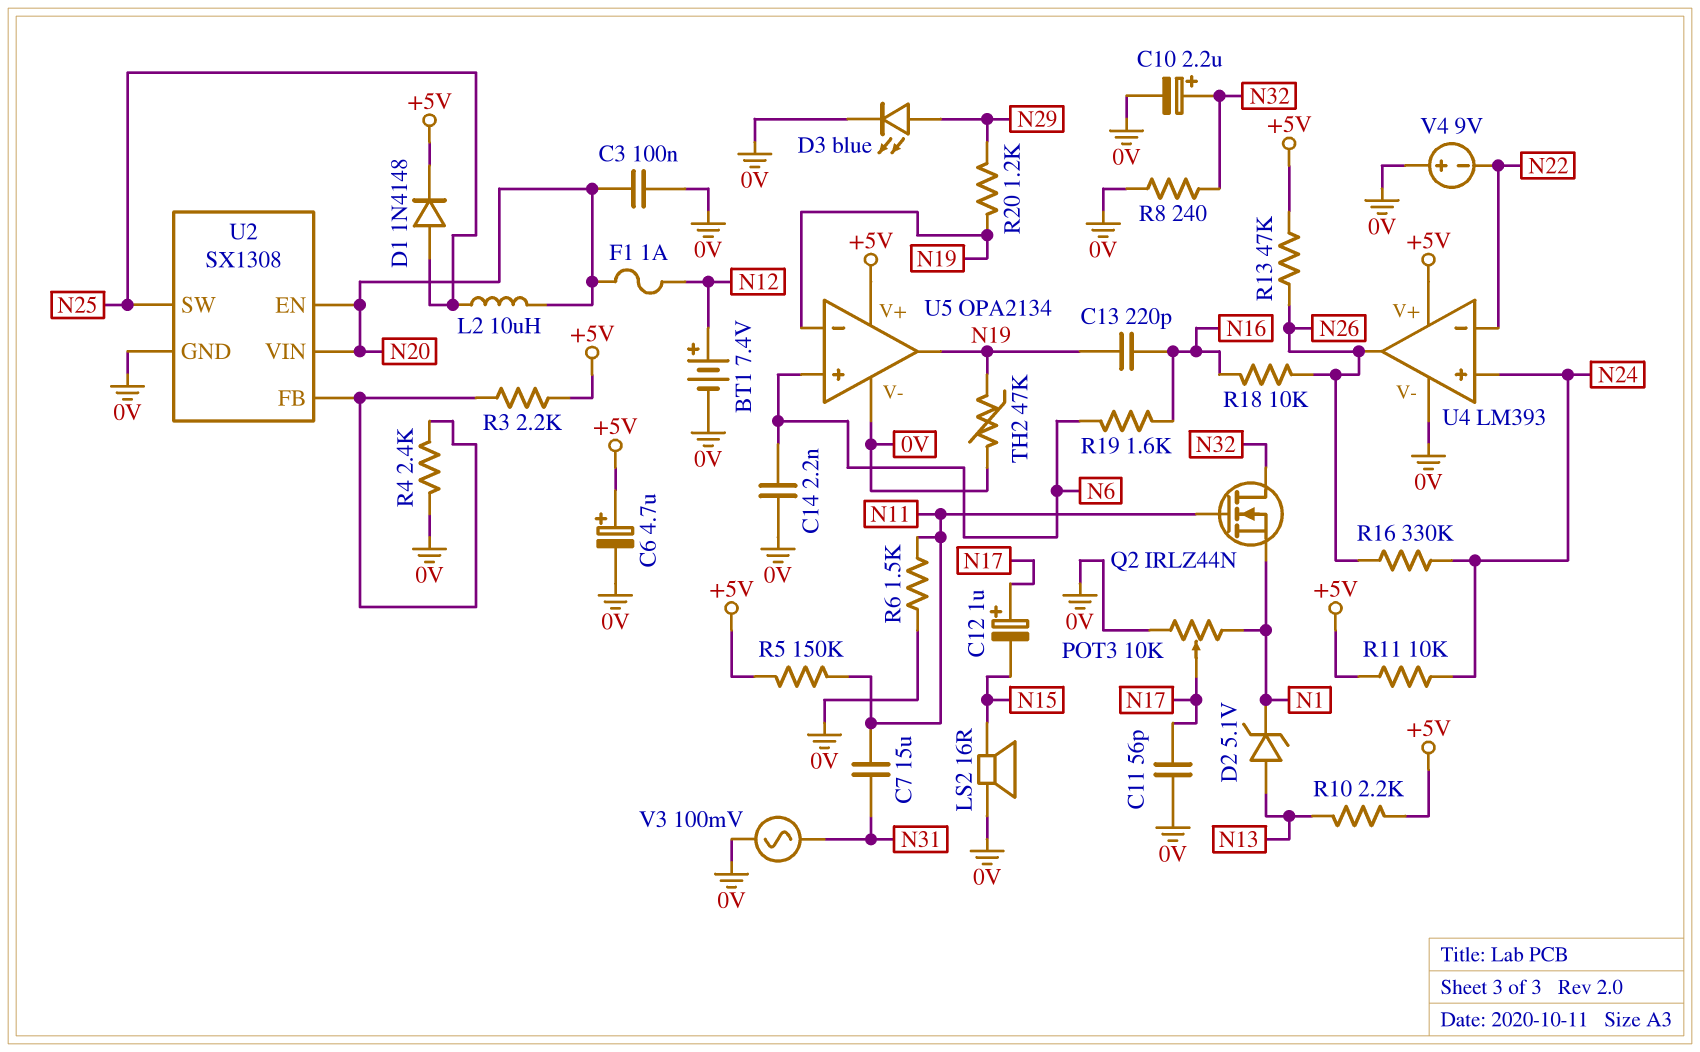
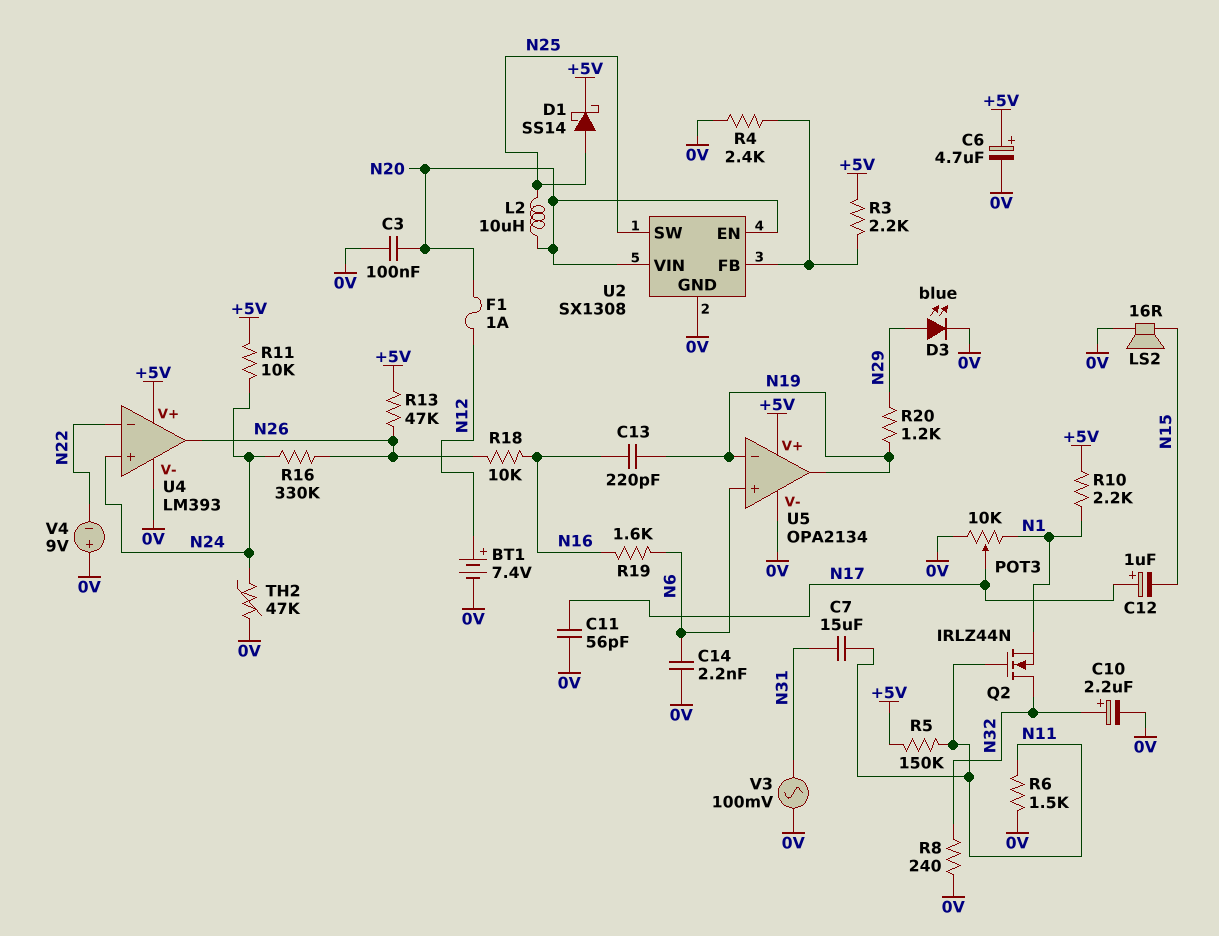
D1: diode 1N4148 (A N25, K +5V) -> schottky SS14 (A N25, K +5V)
D2: zener 5.1V (A N13, K N1) -> none
R10: 2.2k (+5V, N13) -> 2.2k (+5V, N1)
TH2: 47k (0V, N19) -> 47k (0V, N24)

